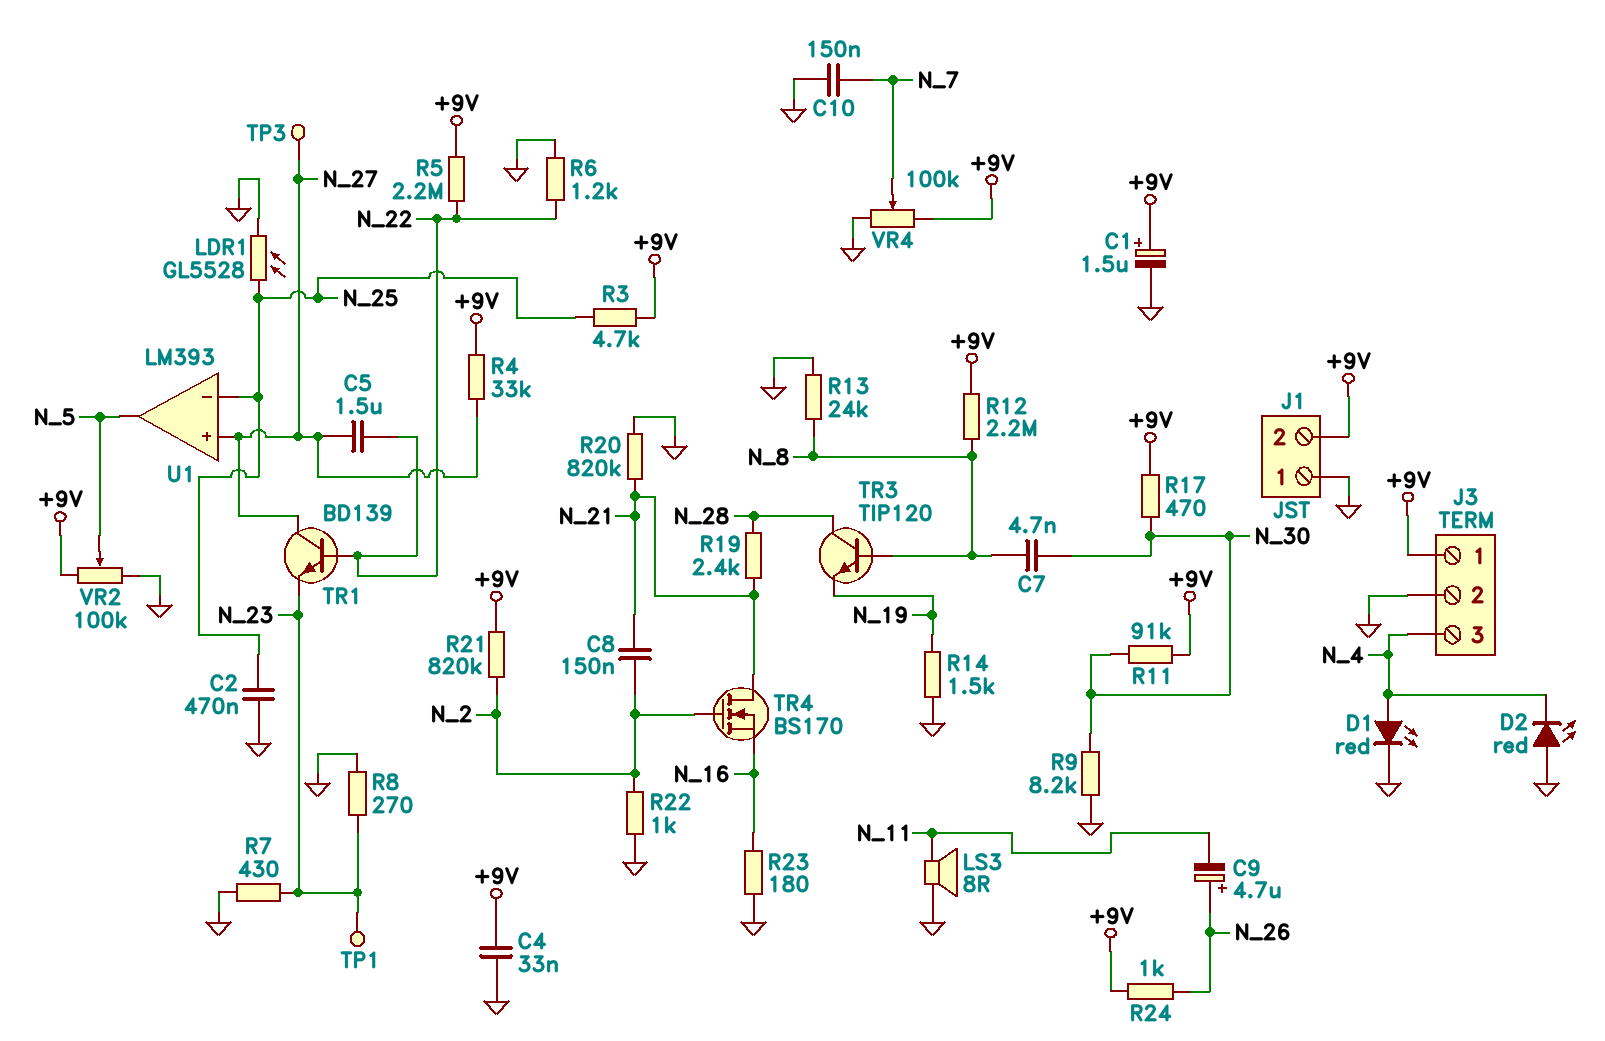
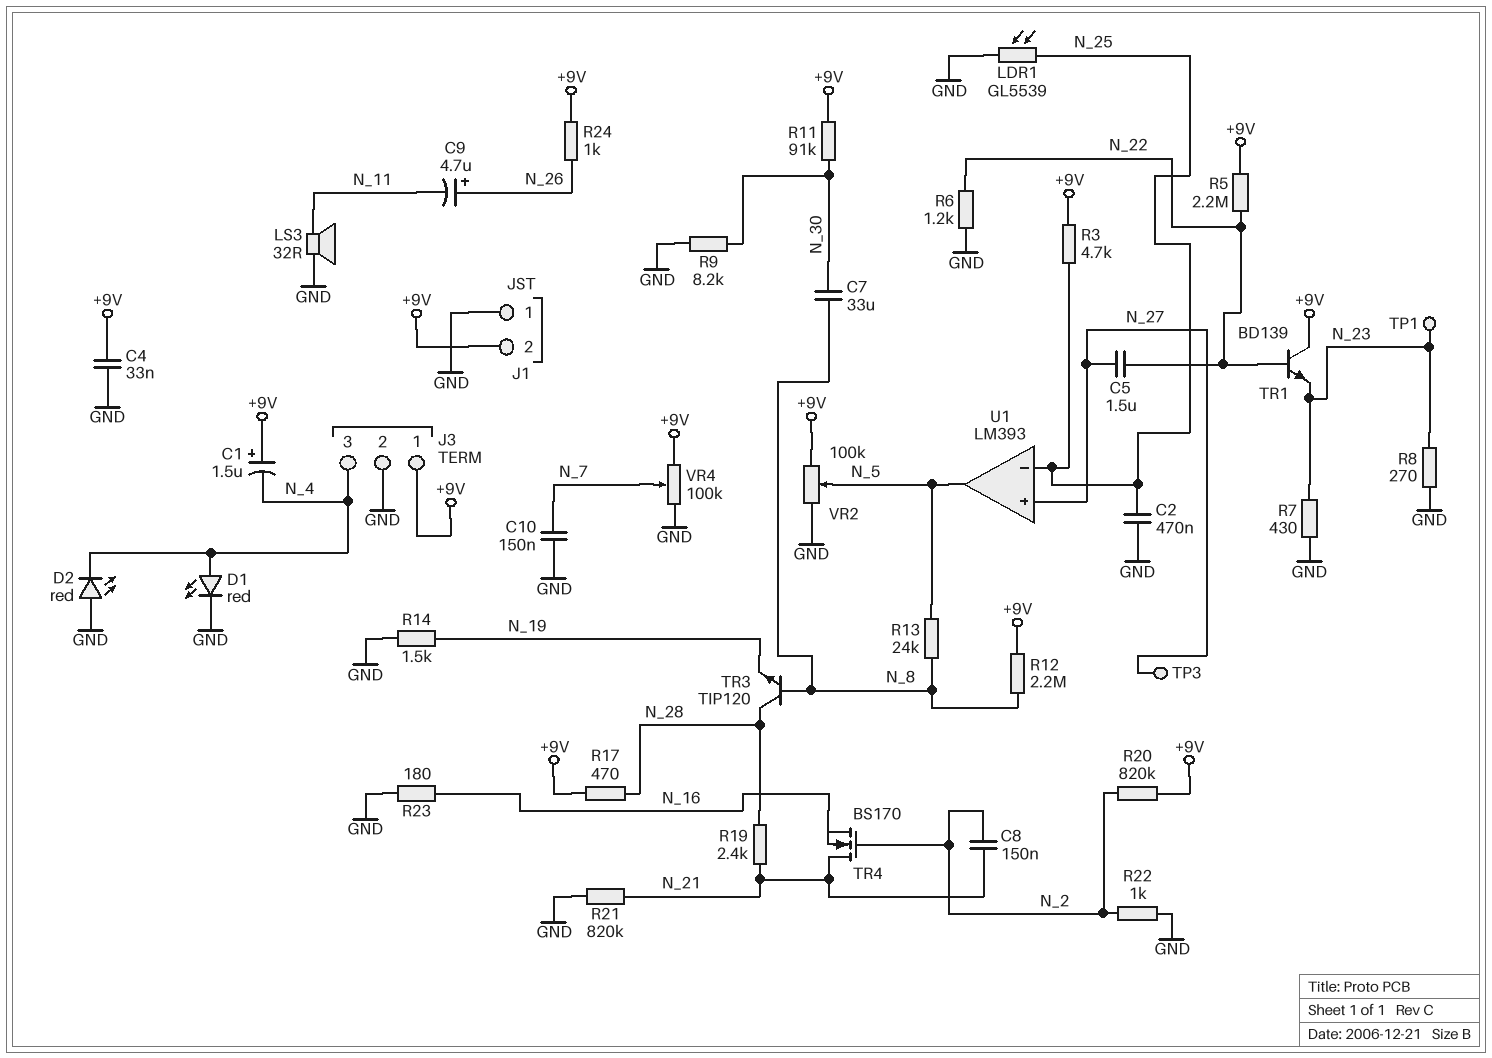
C1: 1.5uF (plus +9V, minus GND) -> 1.5uF (plus +9V, minus N_4)
C7: 4.7nF (N_8, N_30) -> 33uF (N_8, N_30)
LDR1: GL5528 (GND, N_25) -> GL5539 (GND, N_25)
LS3: speaker 8R (GND, N_11) -> speaker 32R (GND, N_11)
R4: 33k (+9V, N_27) -> none
R13: 24k (GND, N_8) -> 24k (N_5, N_8)
R17: 470 (+9V, N_30) -> 470 (+9V, N_28)
R20: 820k (GND, N_21) -> 820k (+9V, N_2)
R21: 820k (+9V, N_2) -> 820k (GND, N_21)
TR1: NPN BD139 (B N_22, C N_27, E N_23) -> NPN BD139 (B N_22, C +9V, E N_23)

